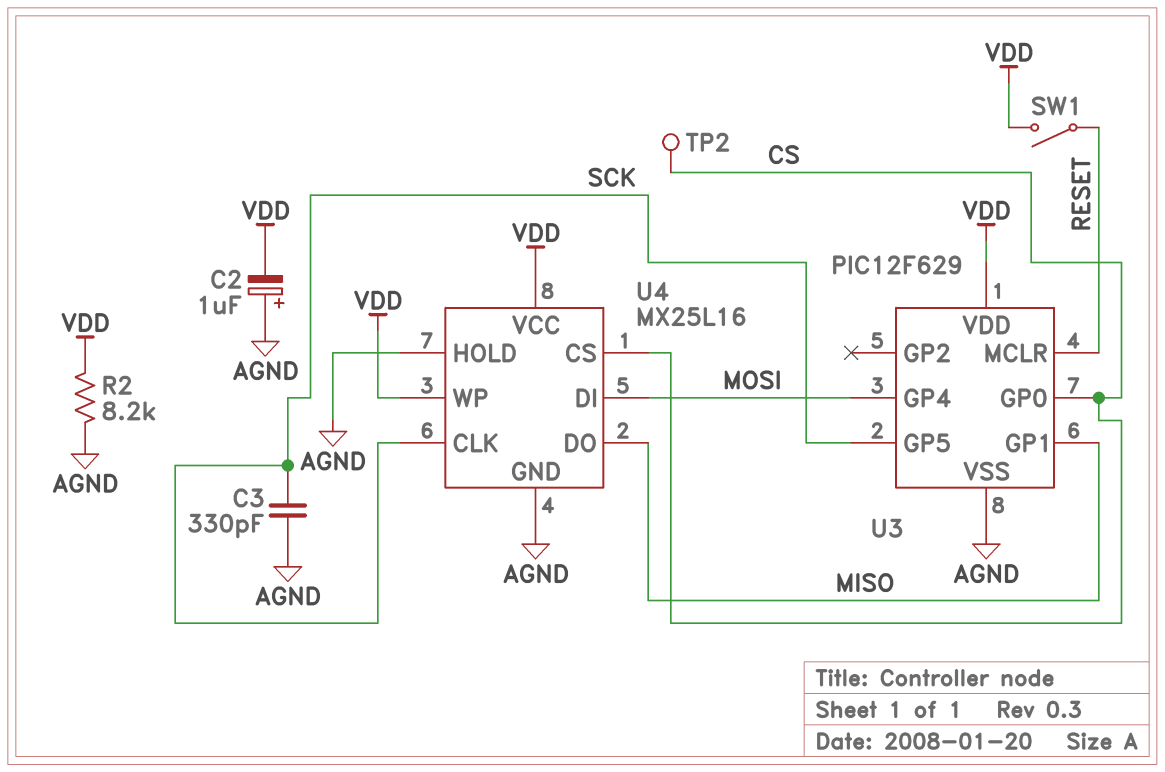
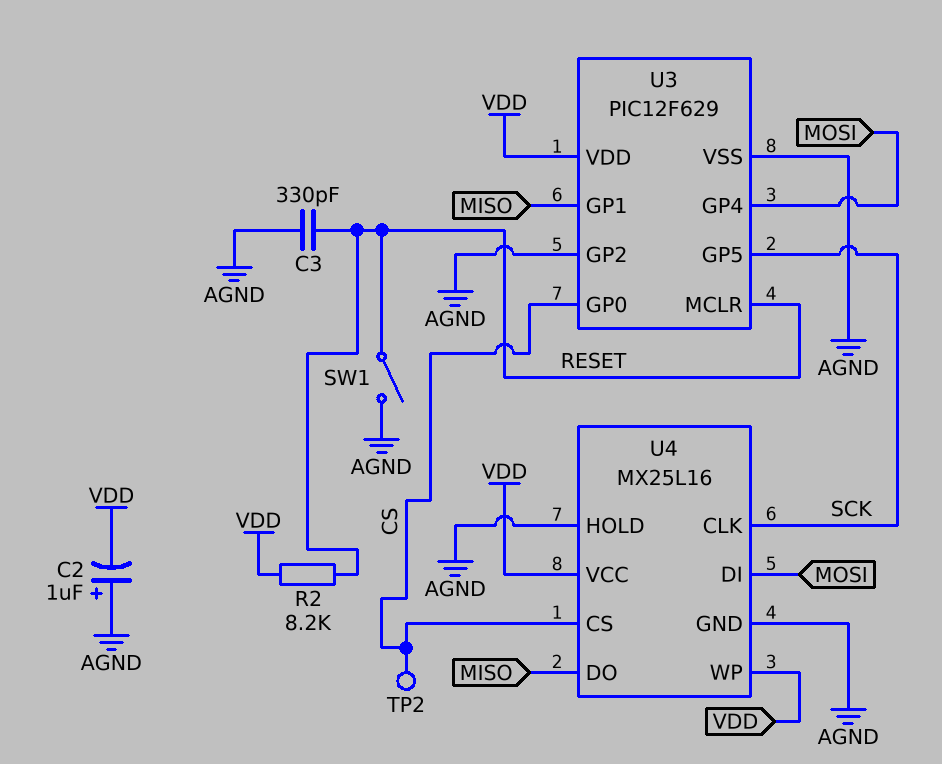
C3: 330pF (AGND, SCK) -> 330pF (AGND, RESET)
R2: 8.2k (AGND, VDD) -> 8.2k (RESET, VDD)
SW1: switch (RESET, VDD) -> switch (AGND, RESET)
U3 pin GP2: none -> AGND

